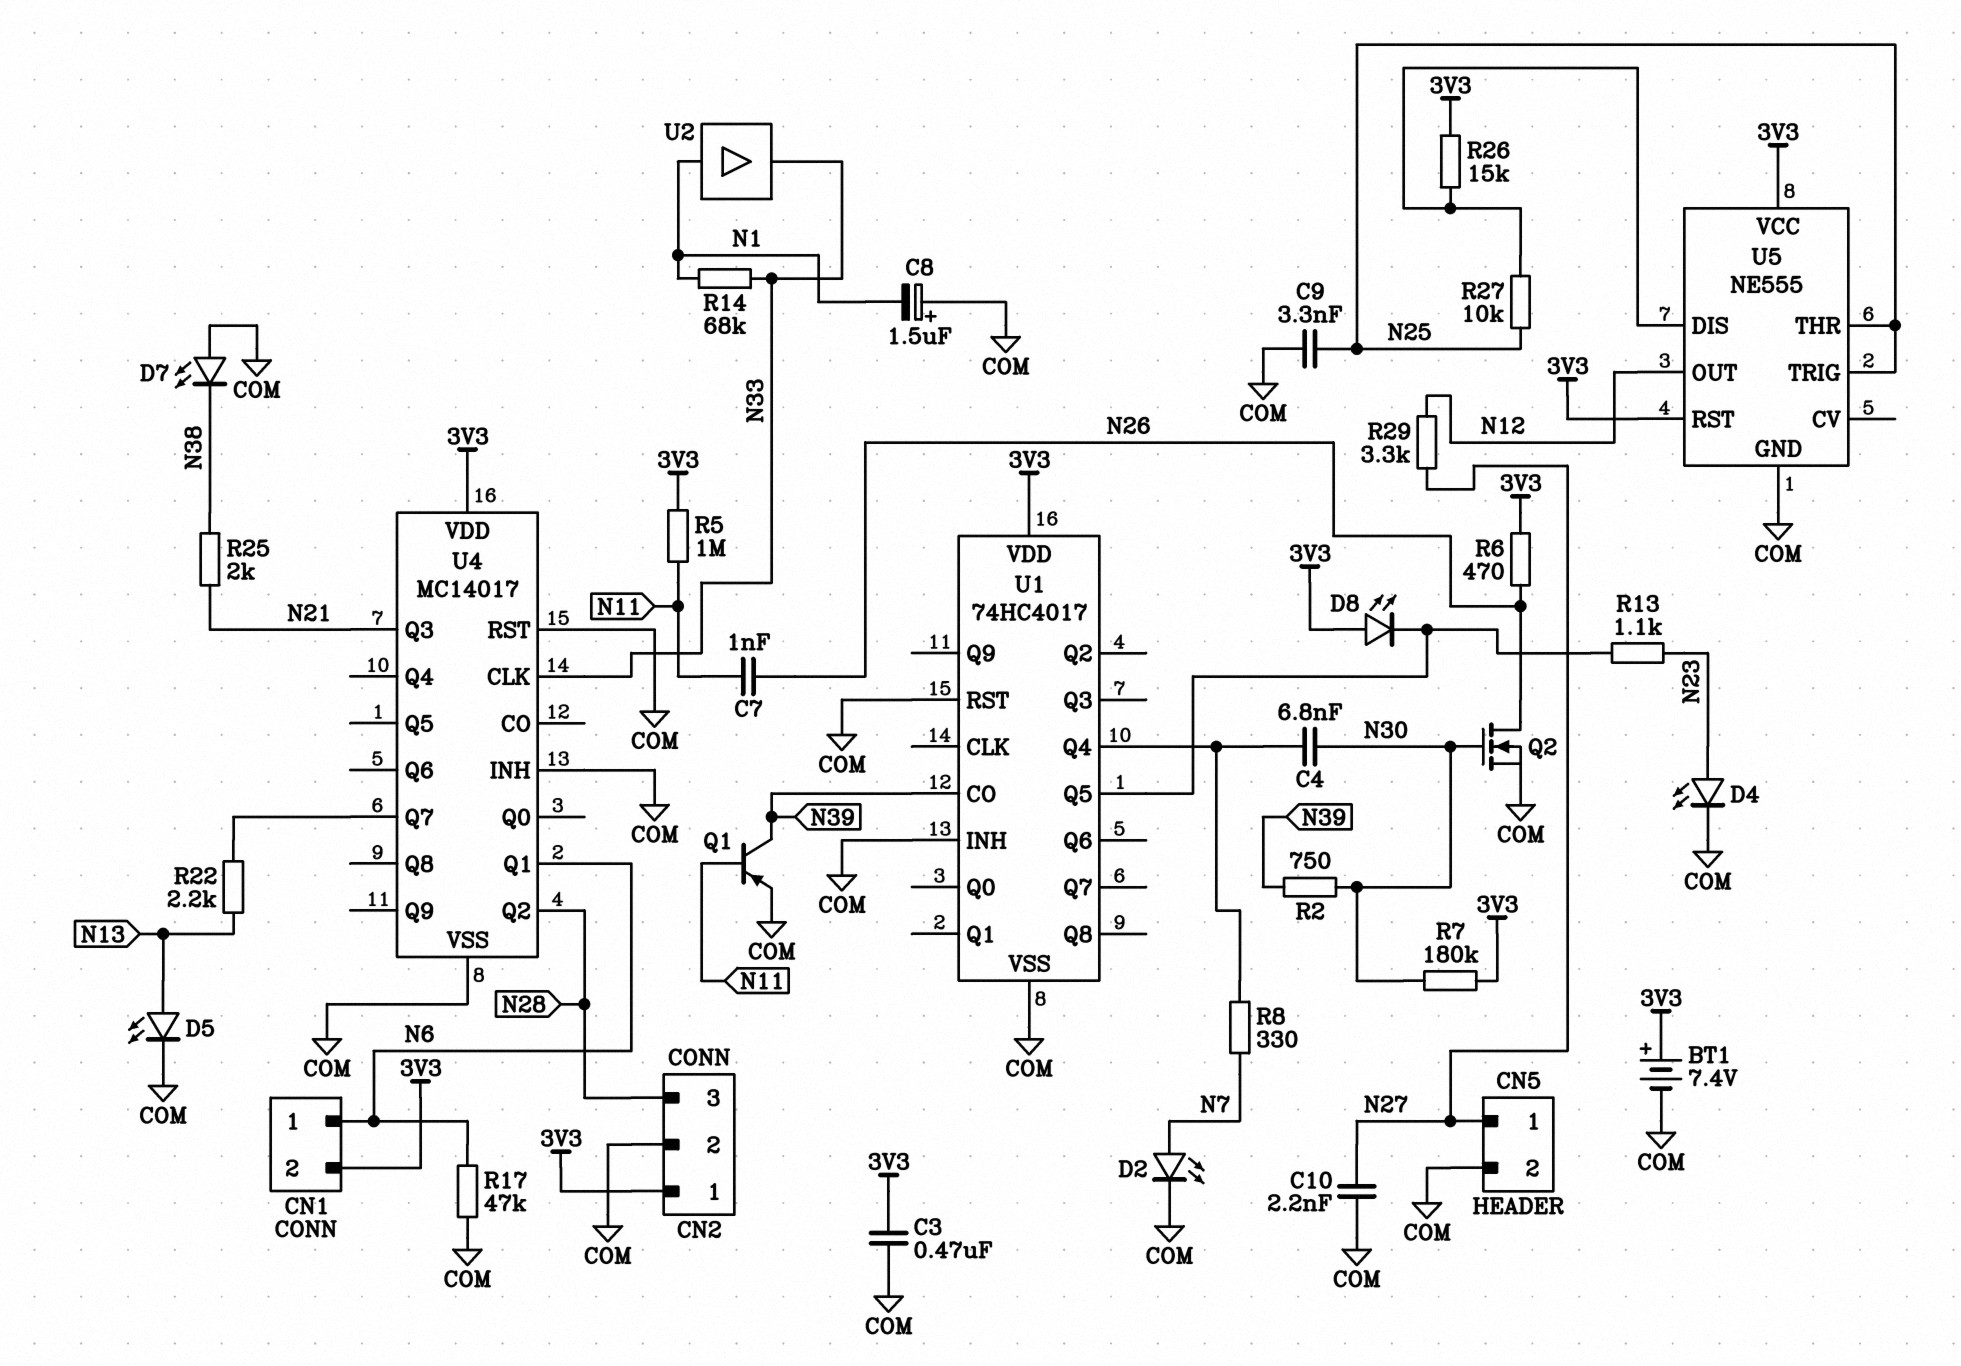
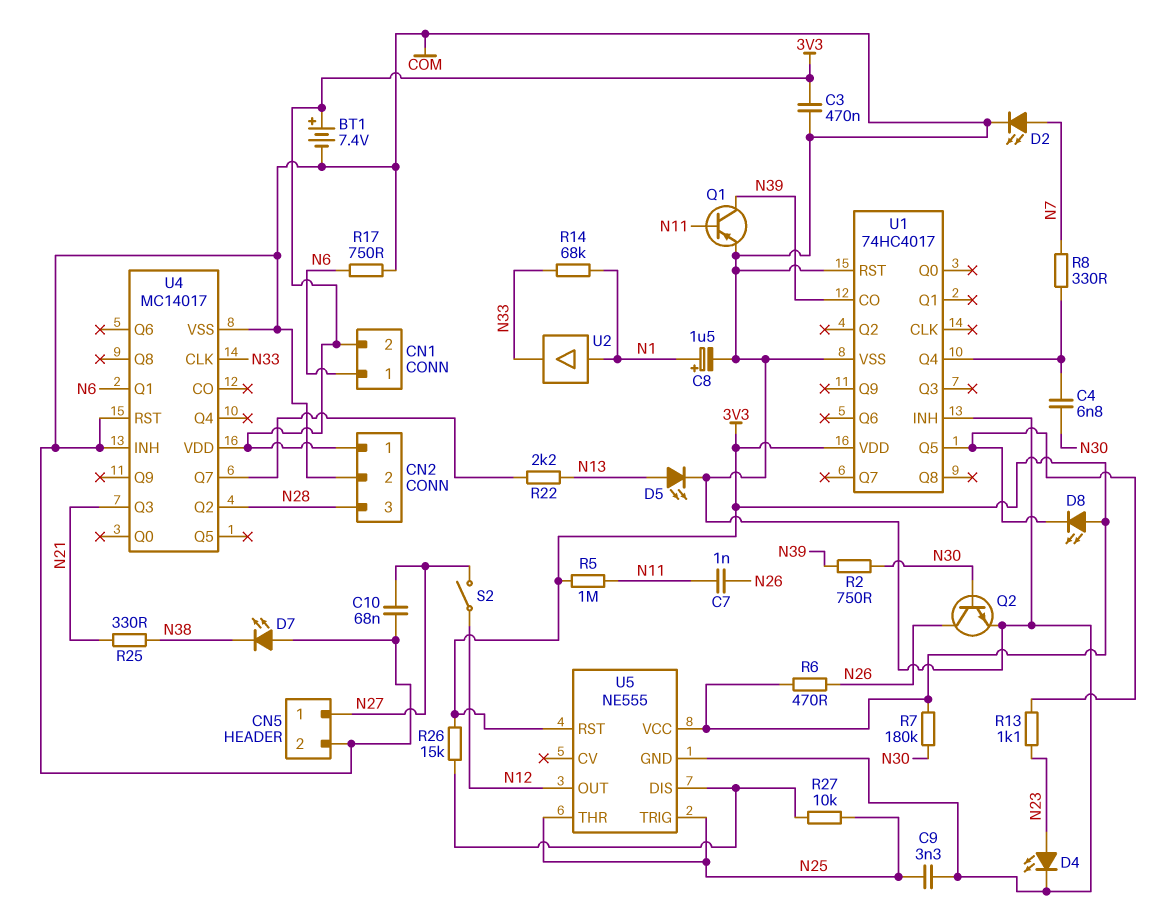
C8: 1.5uF (plus COM, minus N1) -> 1.5uF (plus N1, minus COM)
C10: 2.2nF (COM, N27) -> 68nF (COM, N27)
Q2: NMOS (G N30, D N26, S COM) -> NPN (B N30, C N26, E COM)
R17: 47k (COM, N6) -> 750 (COM, N6)
R25: 2k (N21, N38) -> 330 (N21, N38)
R29: 3.3k (N12, N27) -> none
S2: none -> switch (N12, N27)

